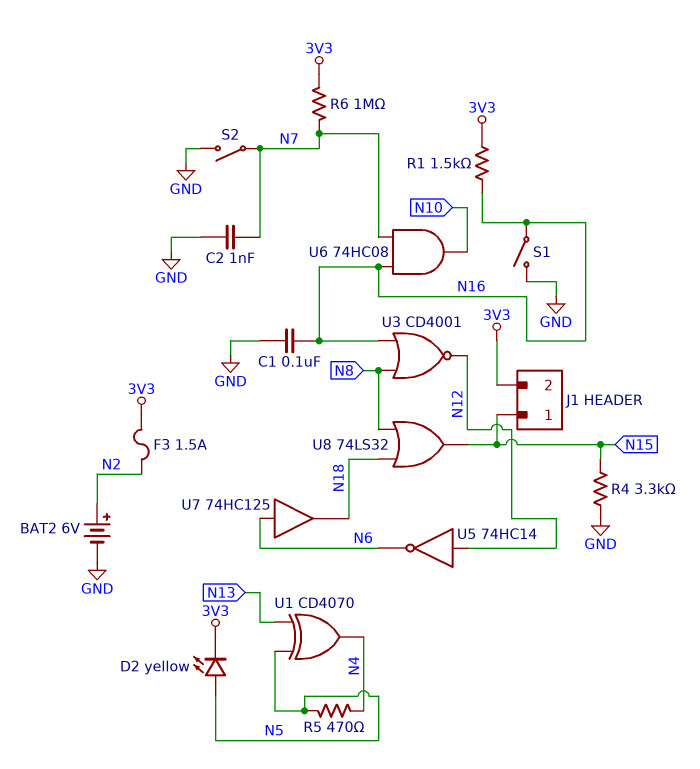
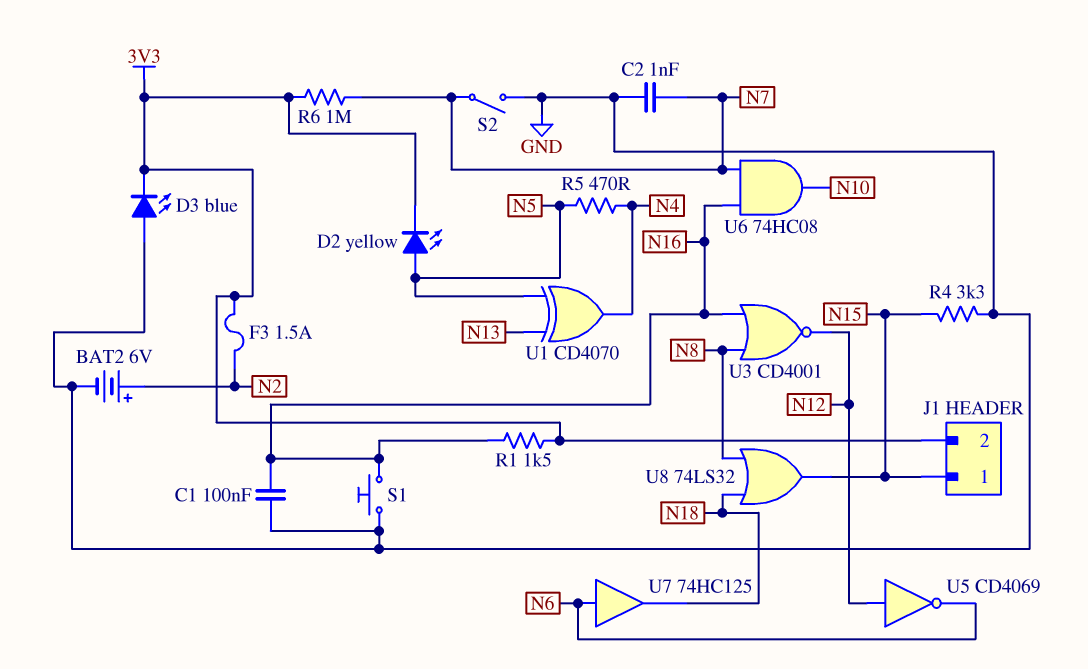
D3: none -> LED blue (A GND, K 3V3)
S1: switch (GND, N16) -> button (GND, N16)
U5: NOT 74HC14 (in N12, out N6) -> NOT CD4069 (in N12, out N6)

